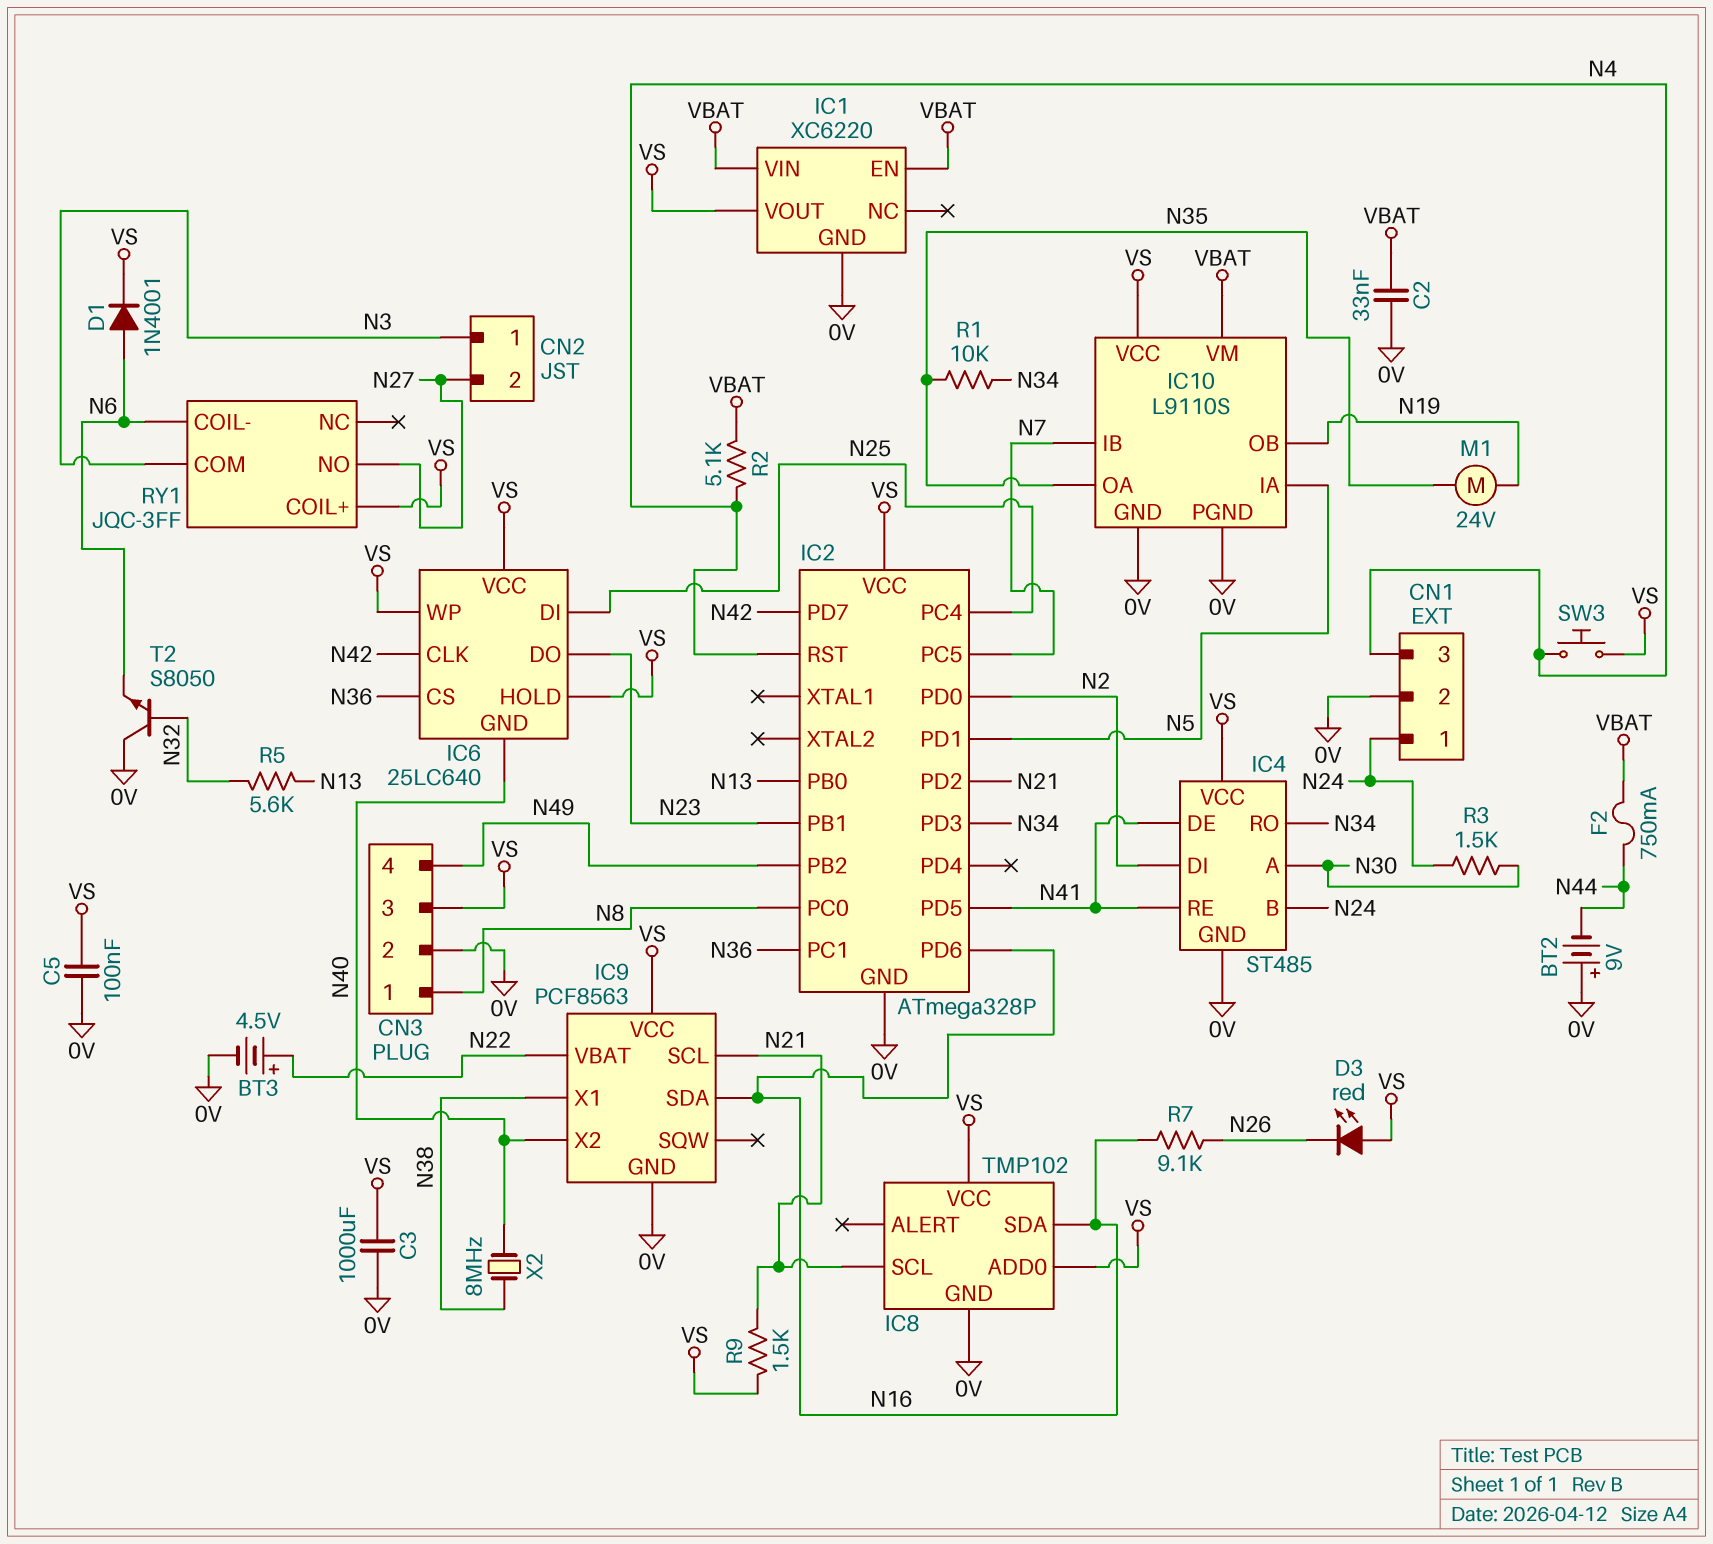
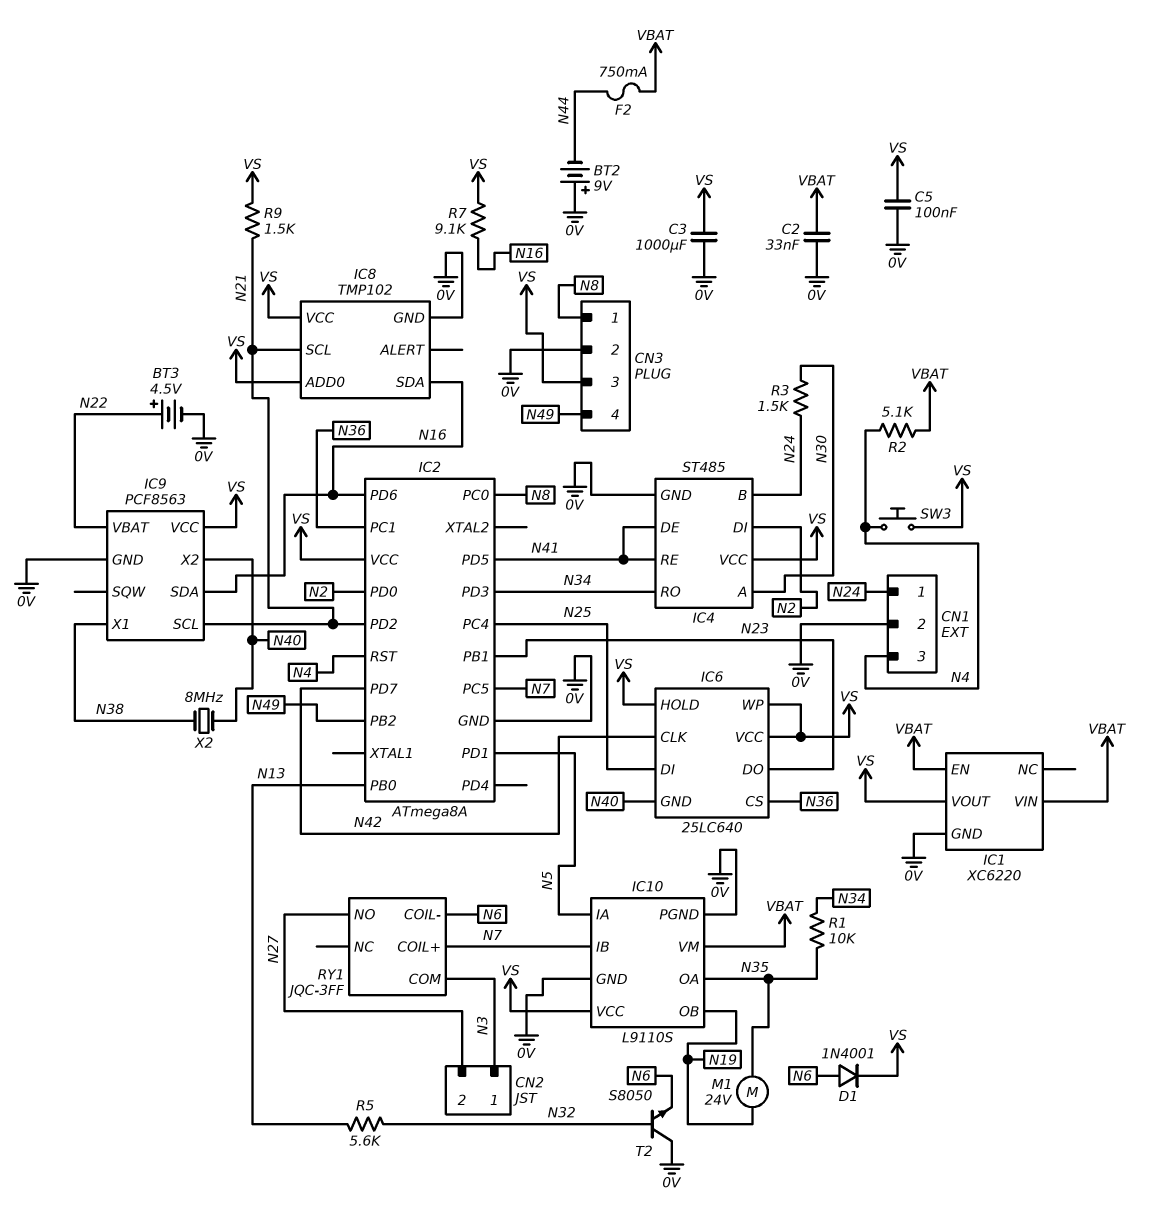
D3: LED red (A VS, K N26) -> none
IC2: ATmega328P -> ATmega8A
R7: 9.1k (N16, N26) -> 9.1k (N16, VS)
RY1 pin COIL+: VS -> N7

